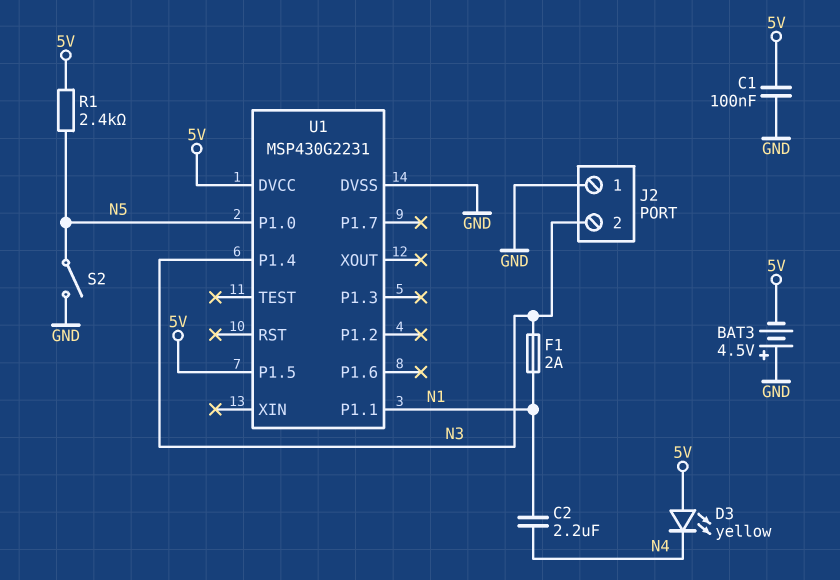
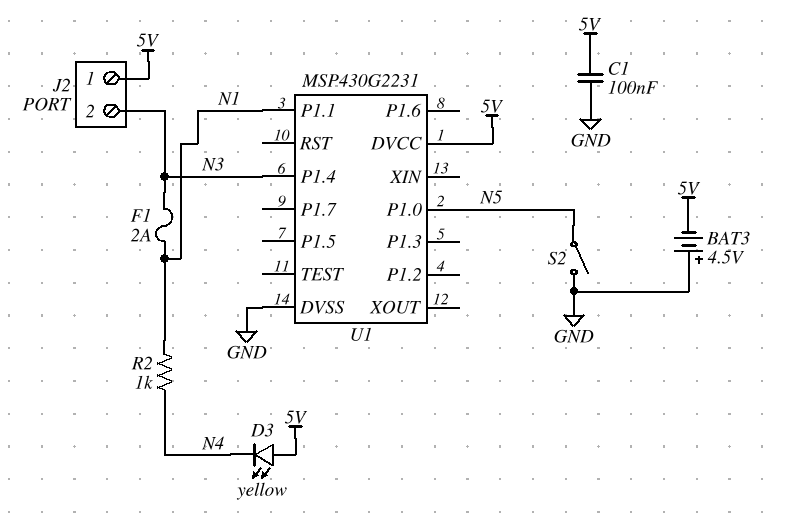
C2: 2.2uF (N1, N4) -> none
J2 pin 1: GND -> 5V
R1: 2.4k (5V, N5) -> none
R2: none -> 1k (N1, N4)
U1 pin P1.5: 5V -> none

